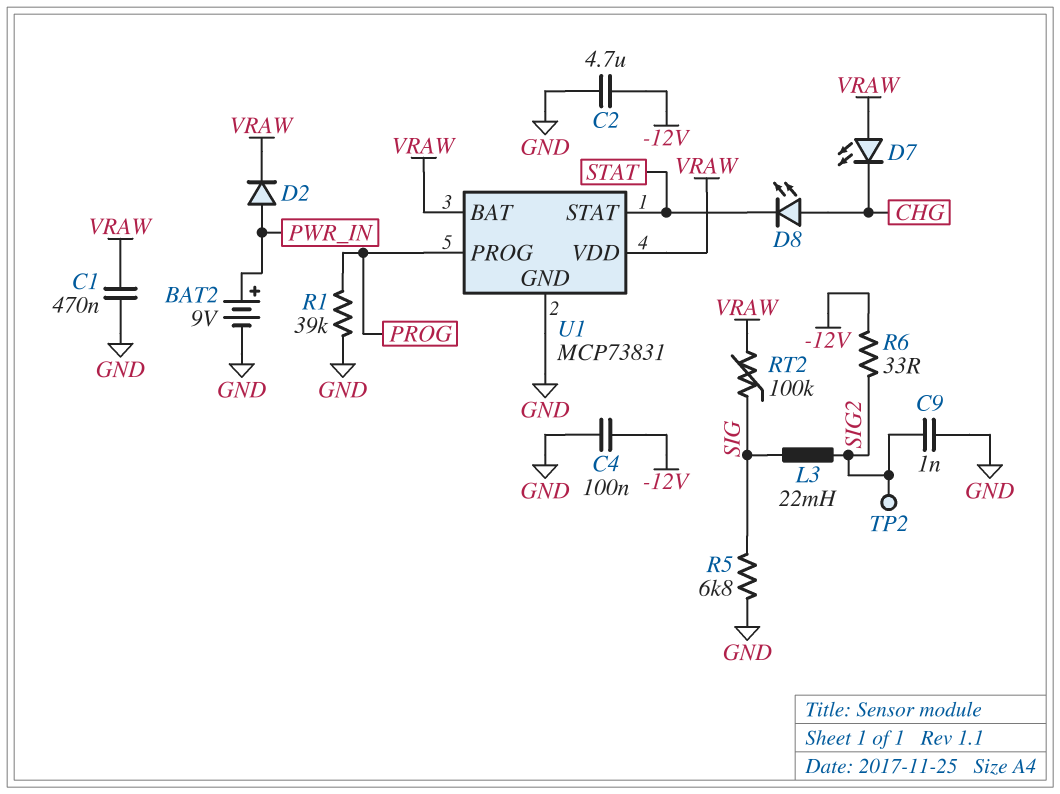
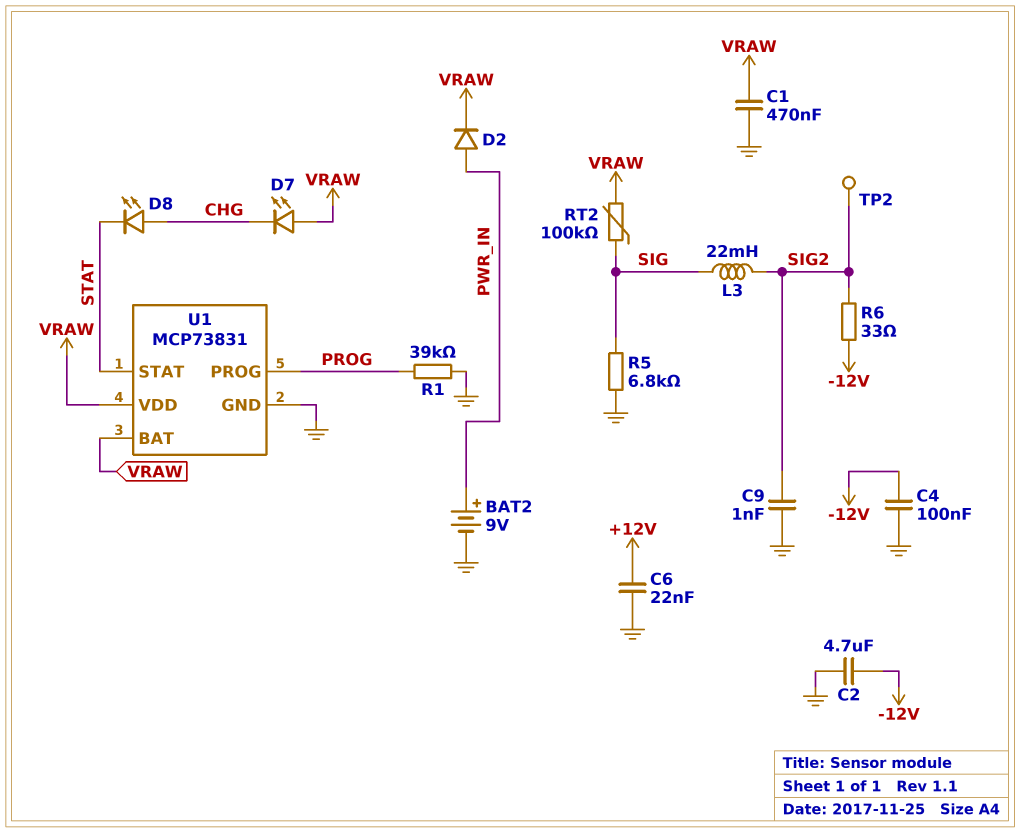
C6: none -> 22nF (+12V, GND)

